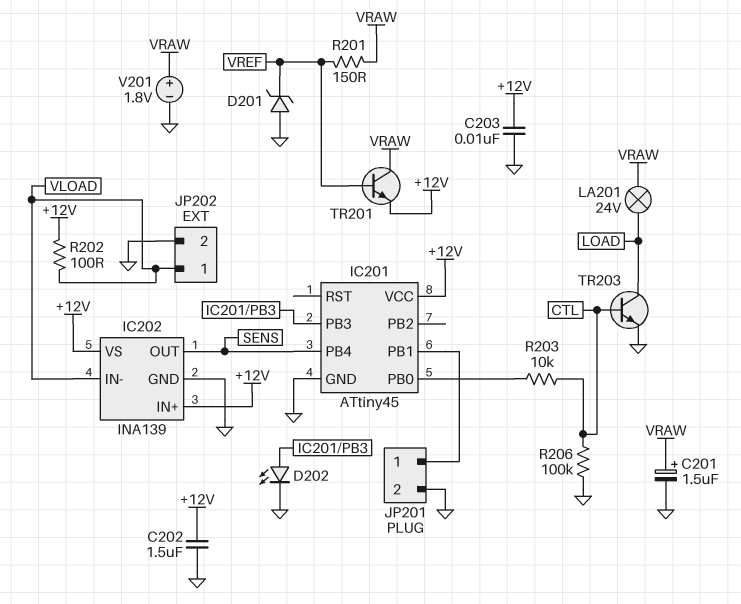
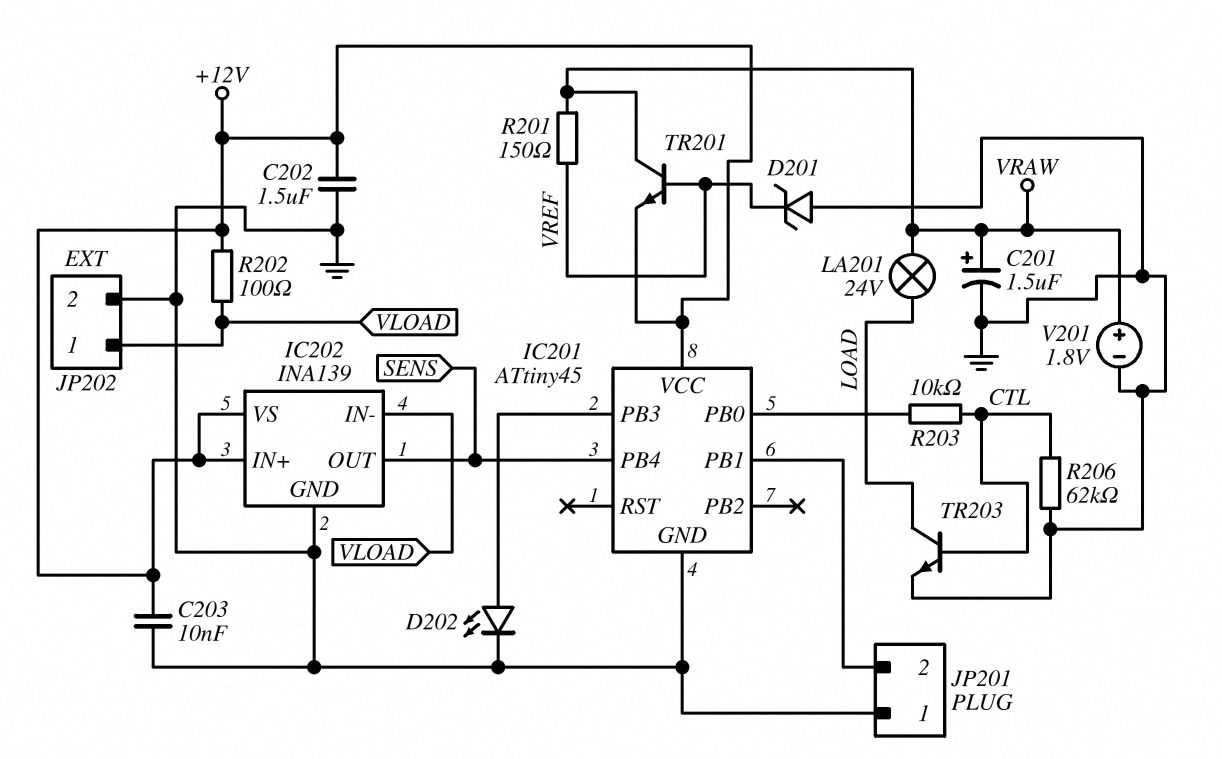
JP201 pin 1: IC201/PB1 -> GND
JP201 pin 2: GND -> IC201/PB1
R206: 100k (CTL, GND) -> 62k (CTL, GND)

